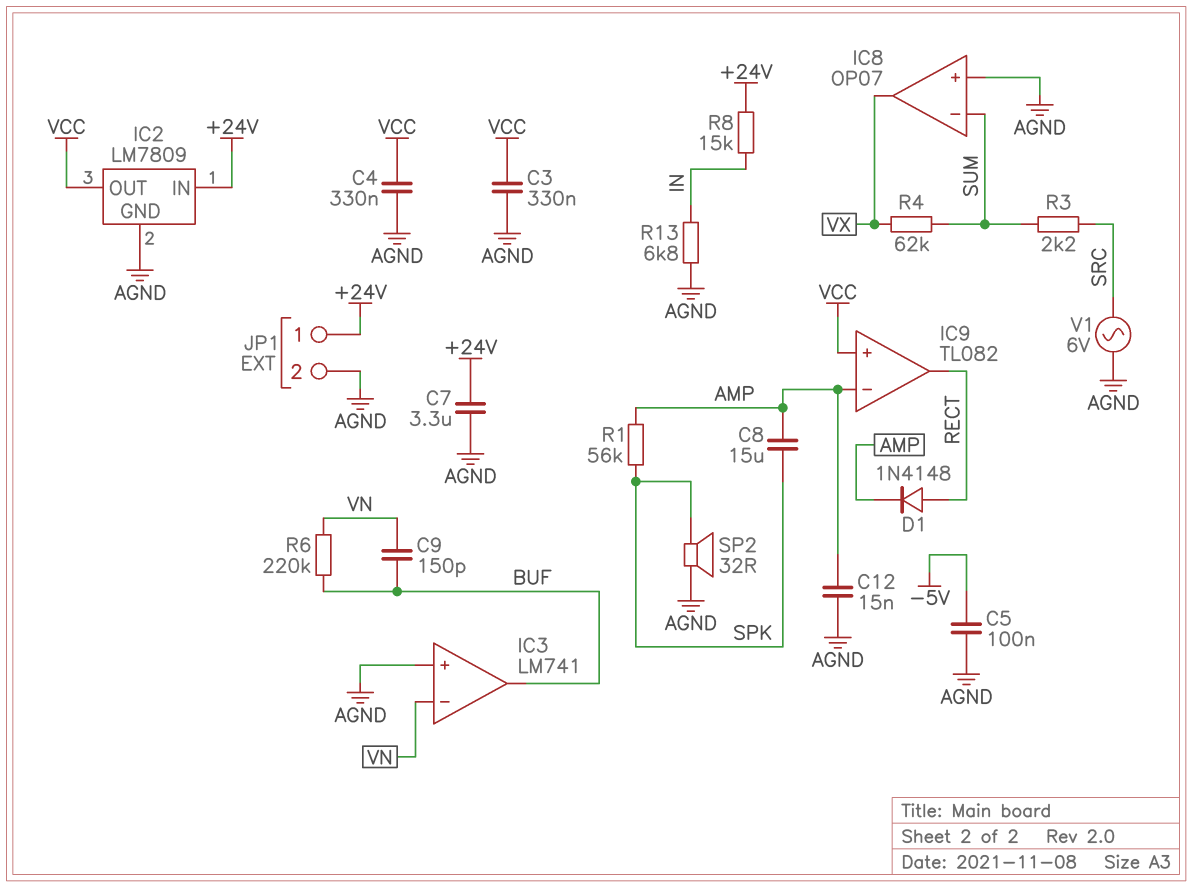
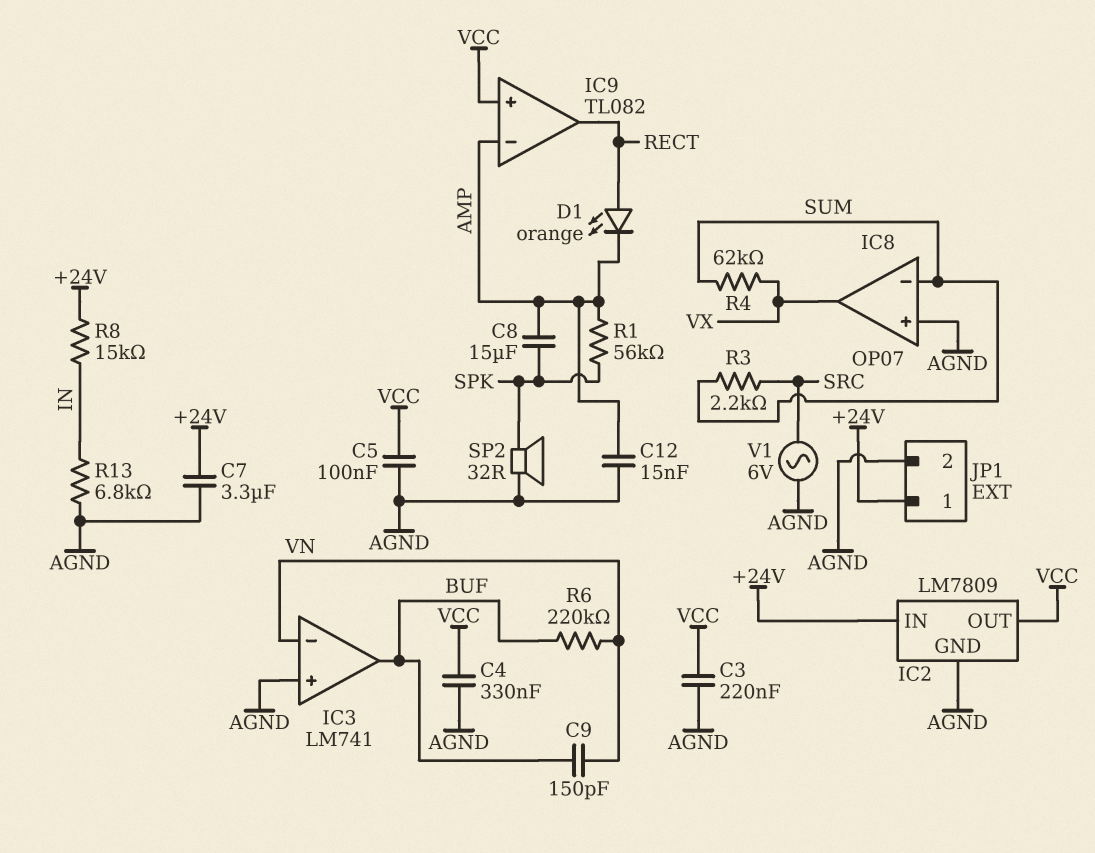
C3: 330nF (AGND, VCC) -> 220nF (AGND, VCC)
C5: 100nF (-5V, AGND) -> 100nF (AGND, VCC)
D1: diode 1N4148 (A RECT, K AMP) -> LED orange (A RECT, K AMP)

